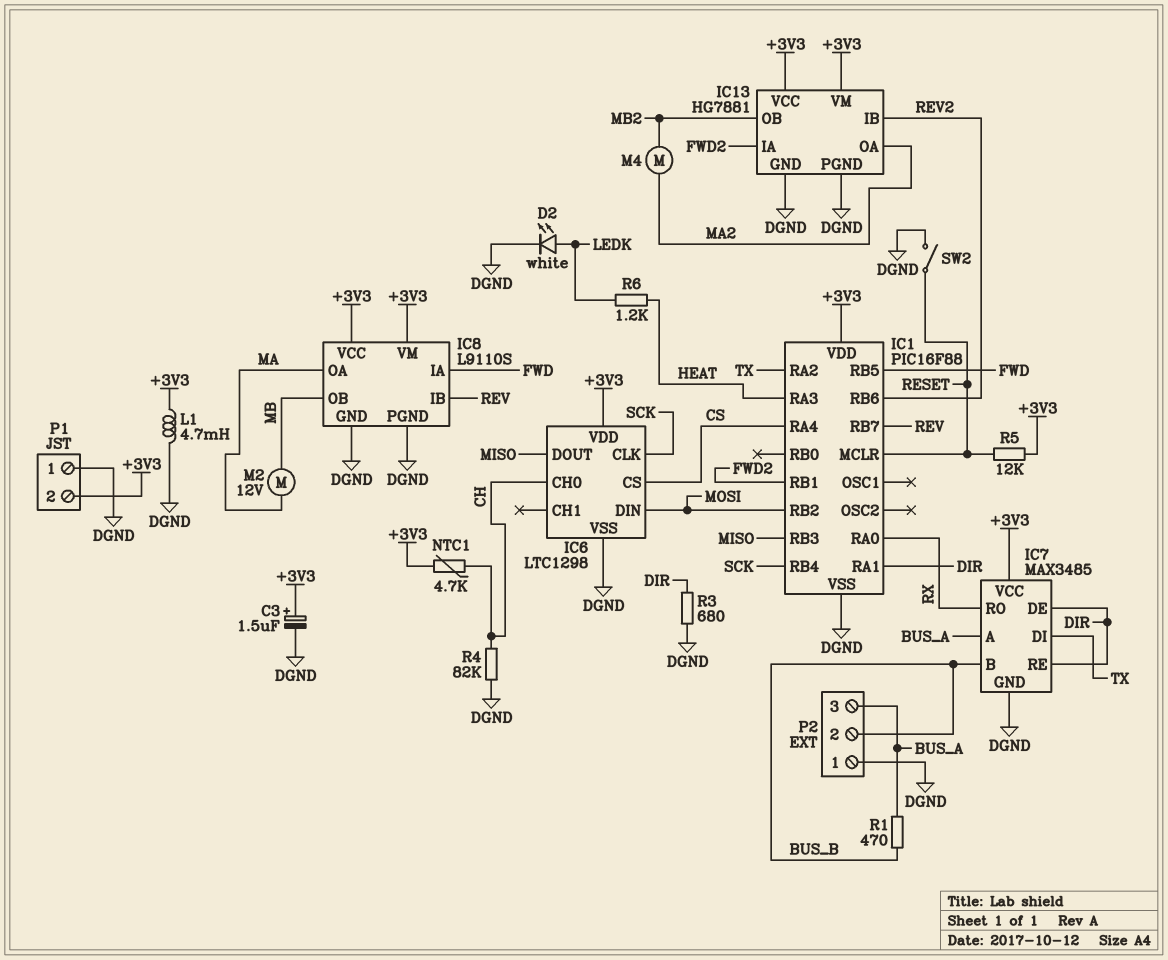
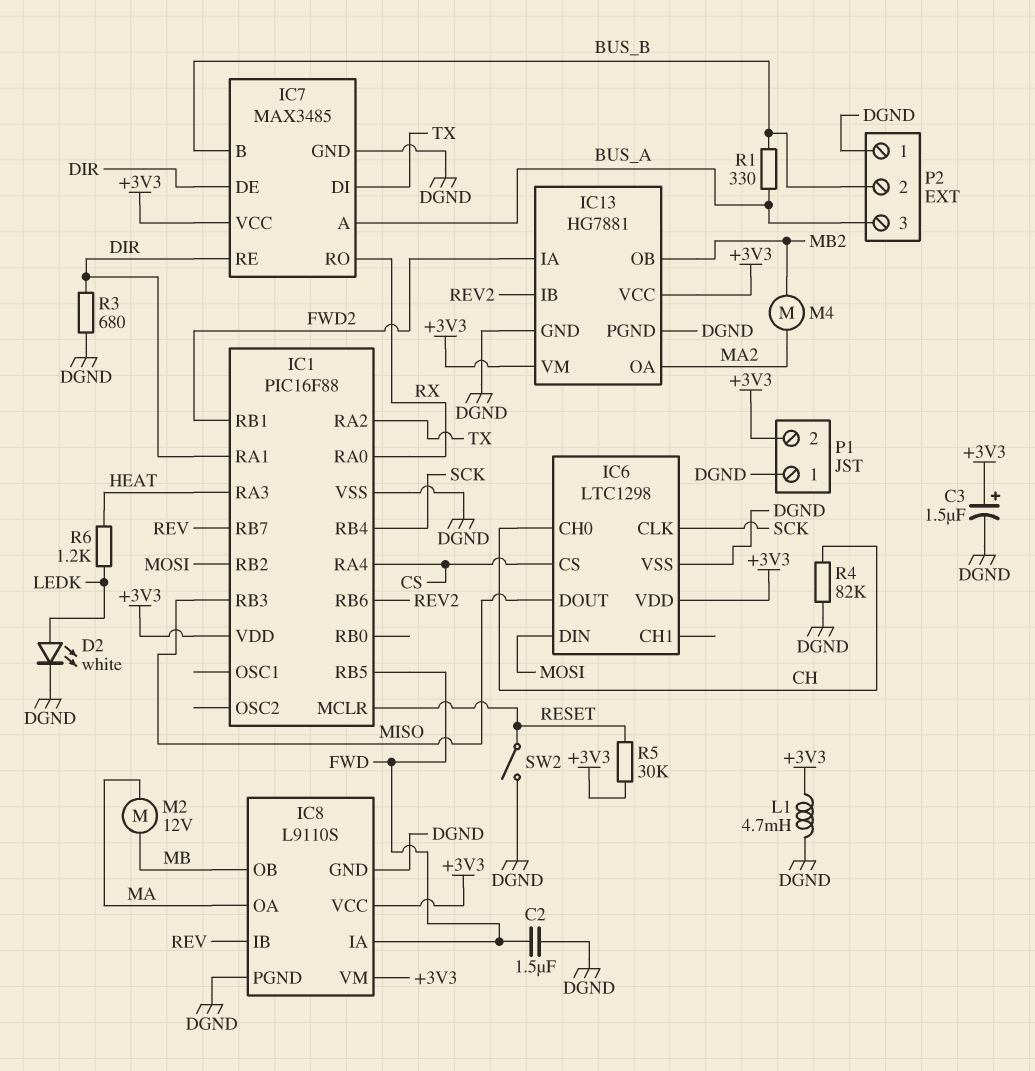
C2: none -> 1.5uF (DGND, FWD)
NTC1: 4.7k (+3V3, CH) -> none
R1: 470 (BUS_A, BUS_B) -> 330 (BUS_A, BUS_B)
R5: 12k (+3V3, RESET) -> 30k (+3V3, RESET)

